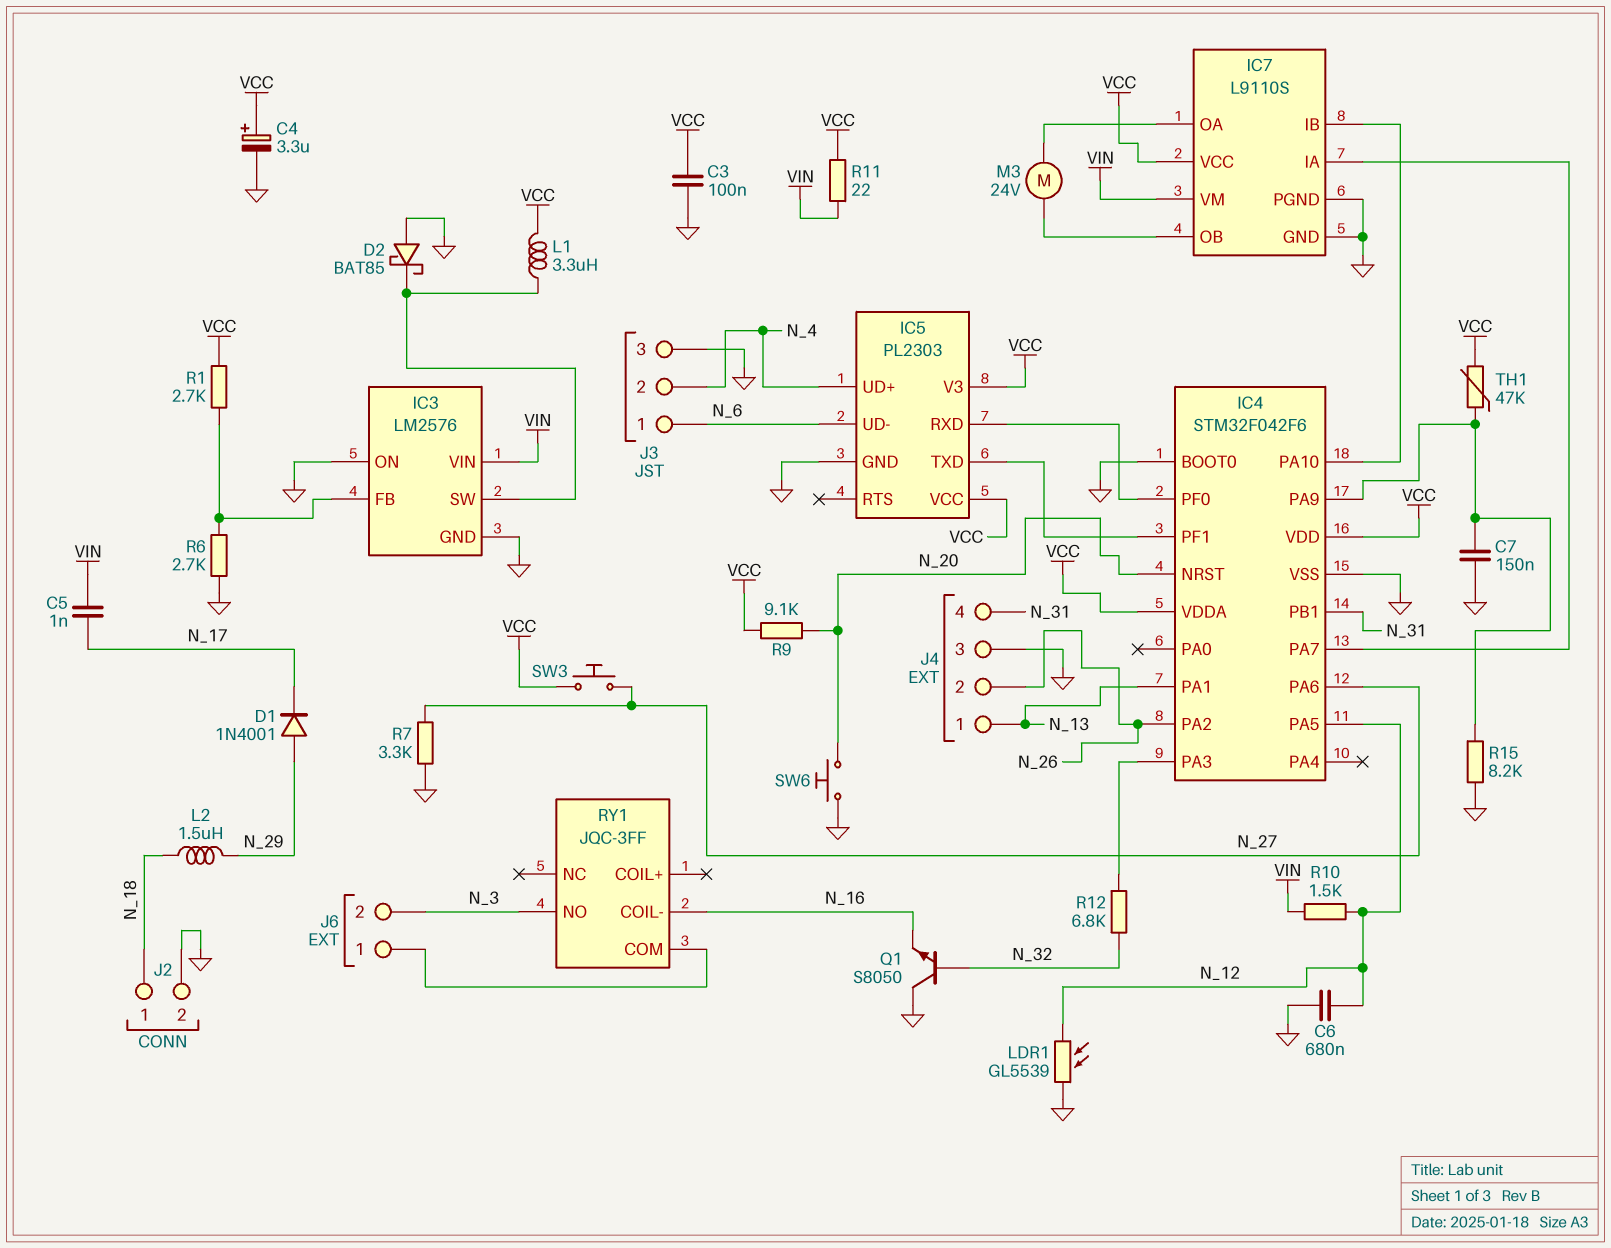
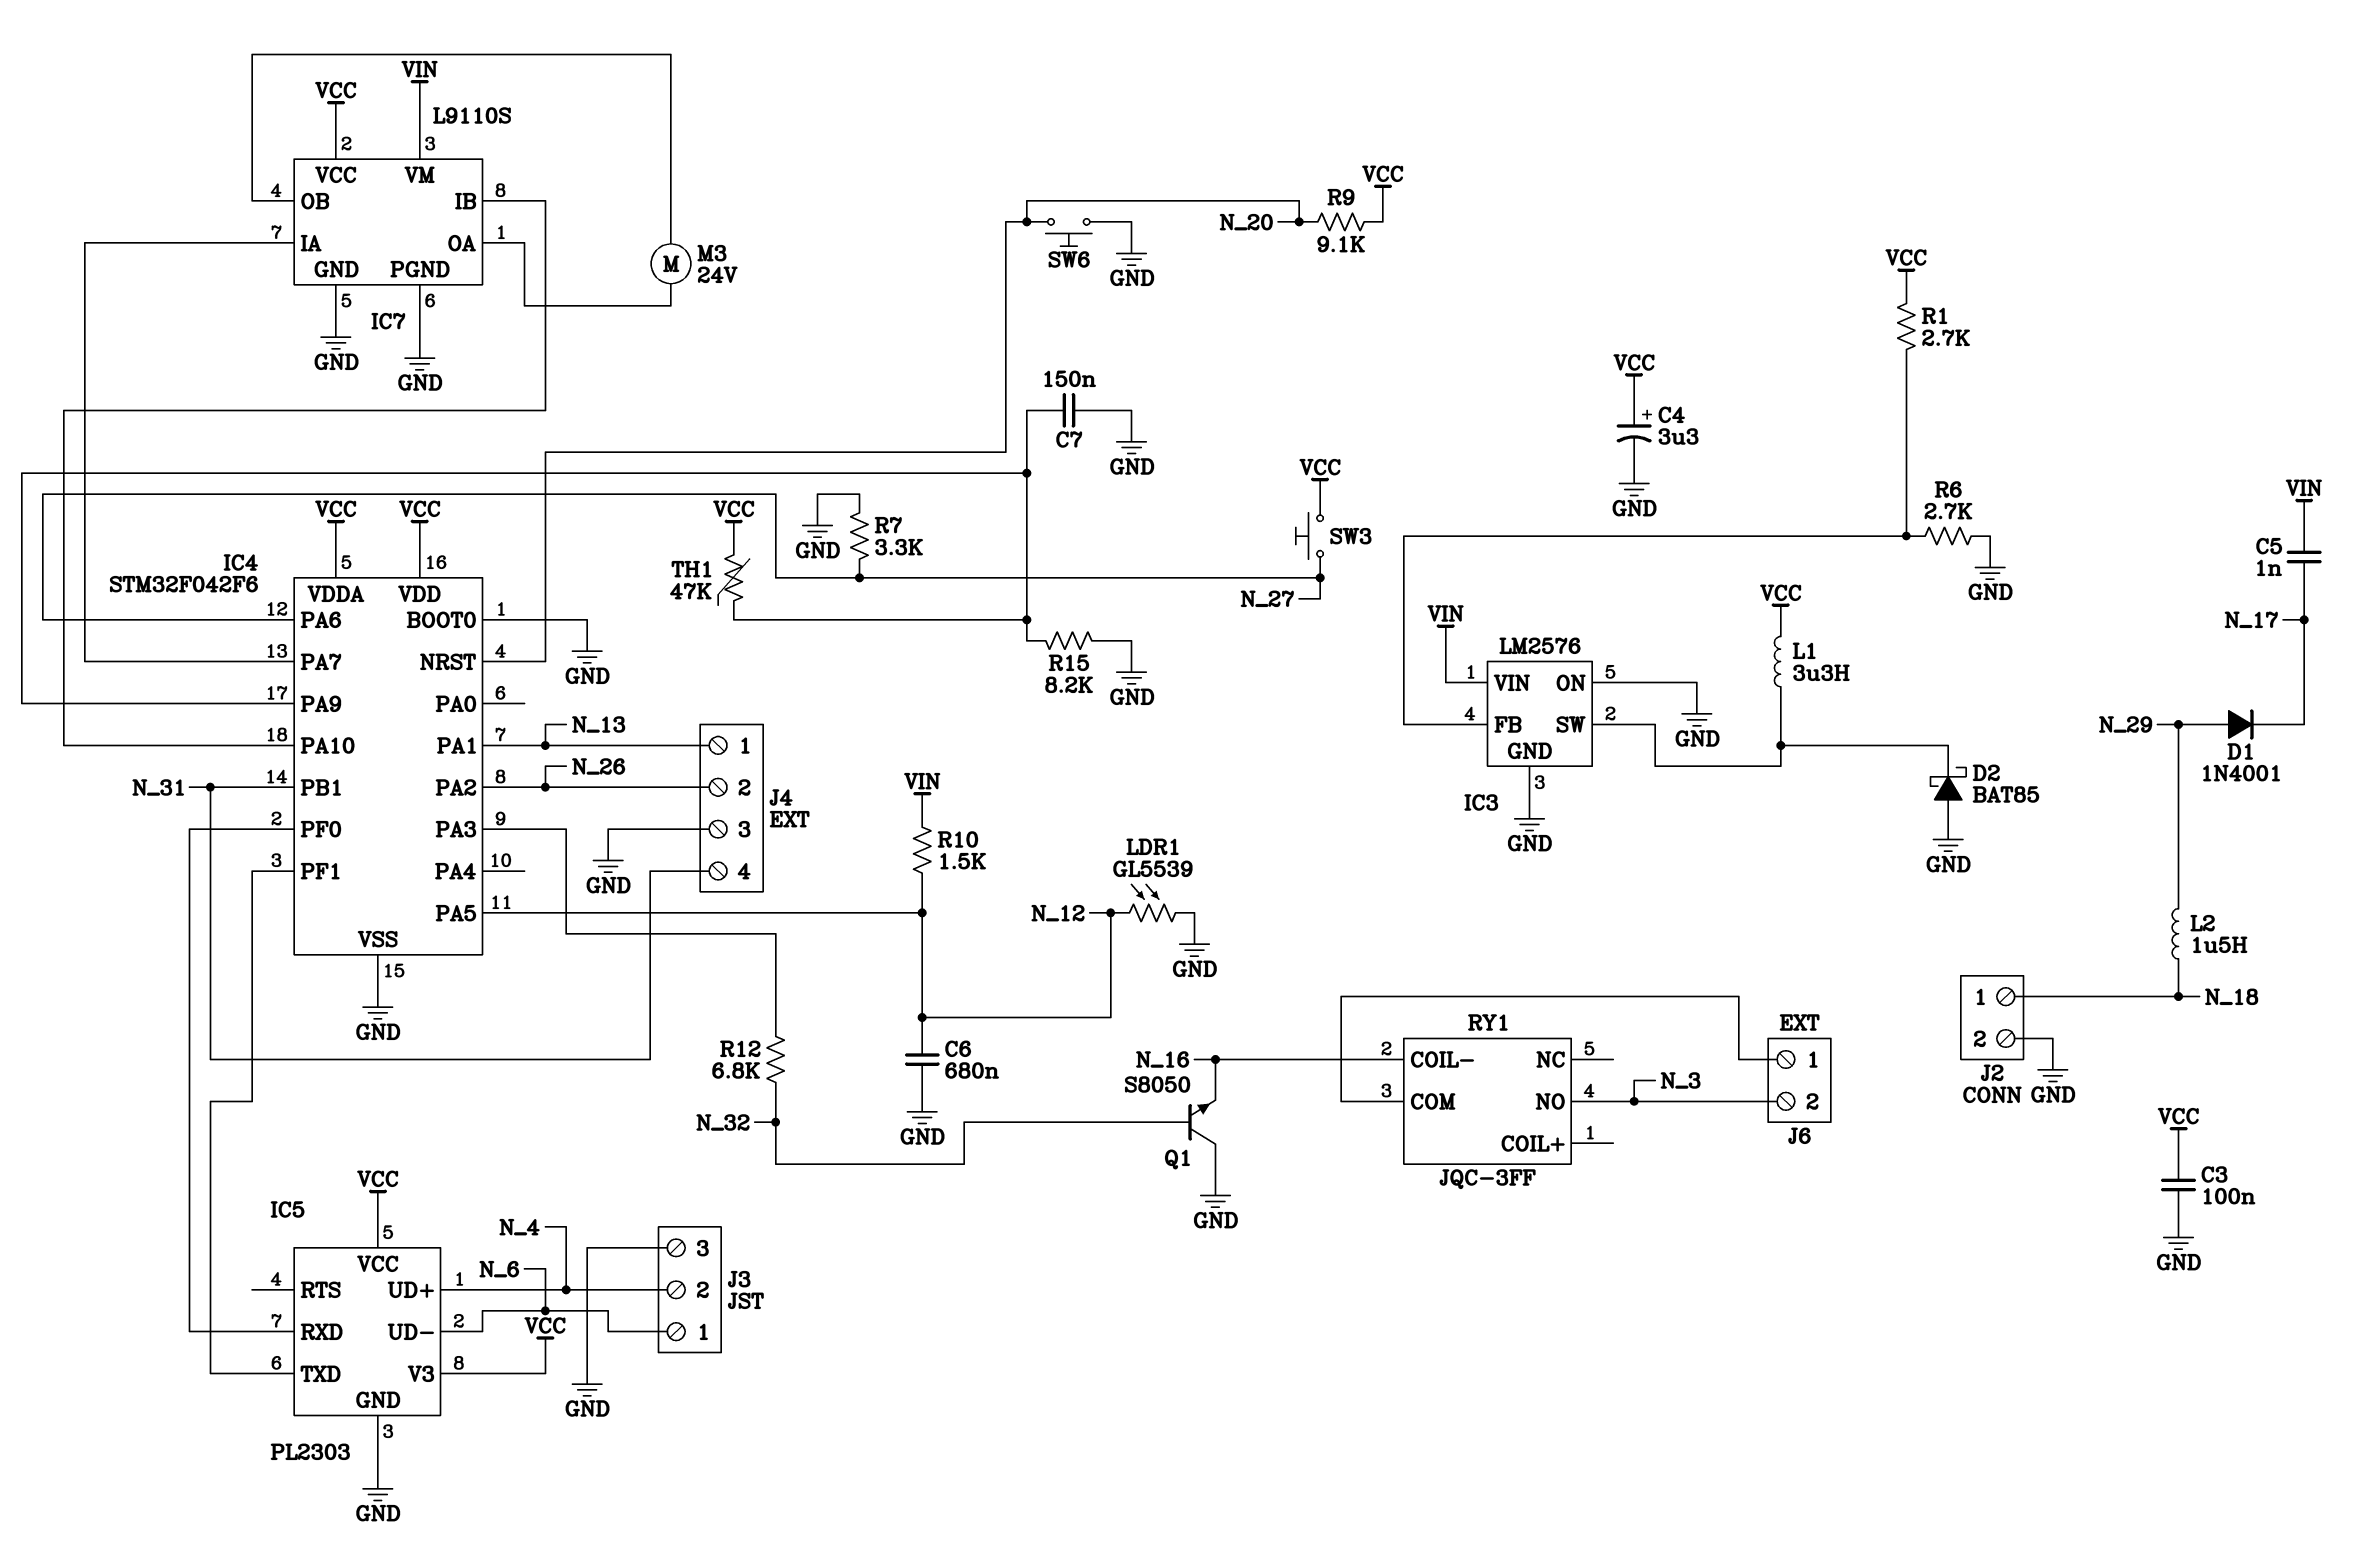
R11: 22 (VCC, VIN) -> none

